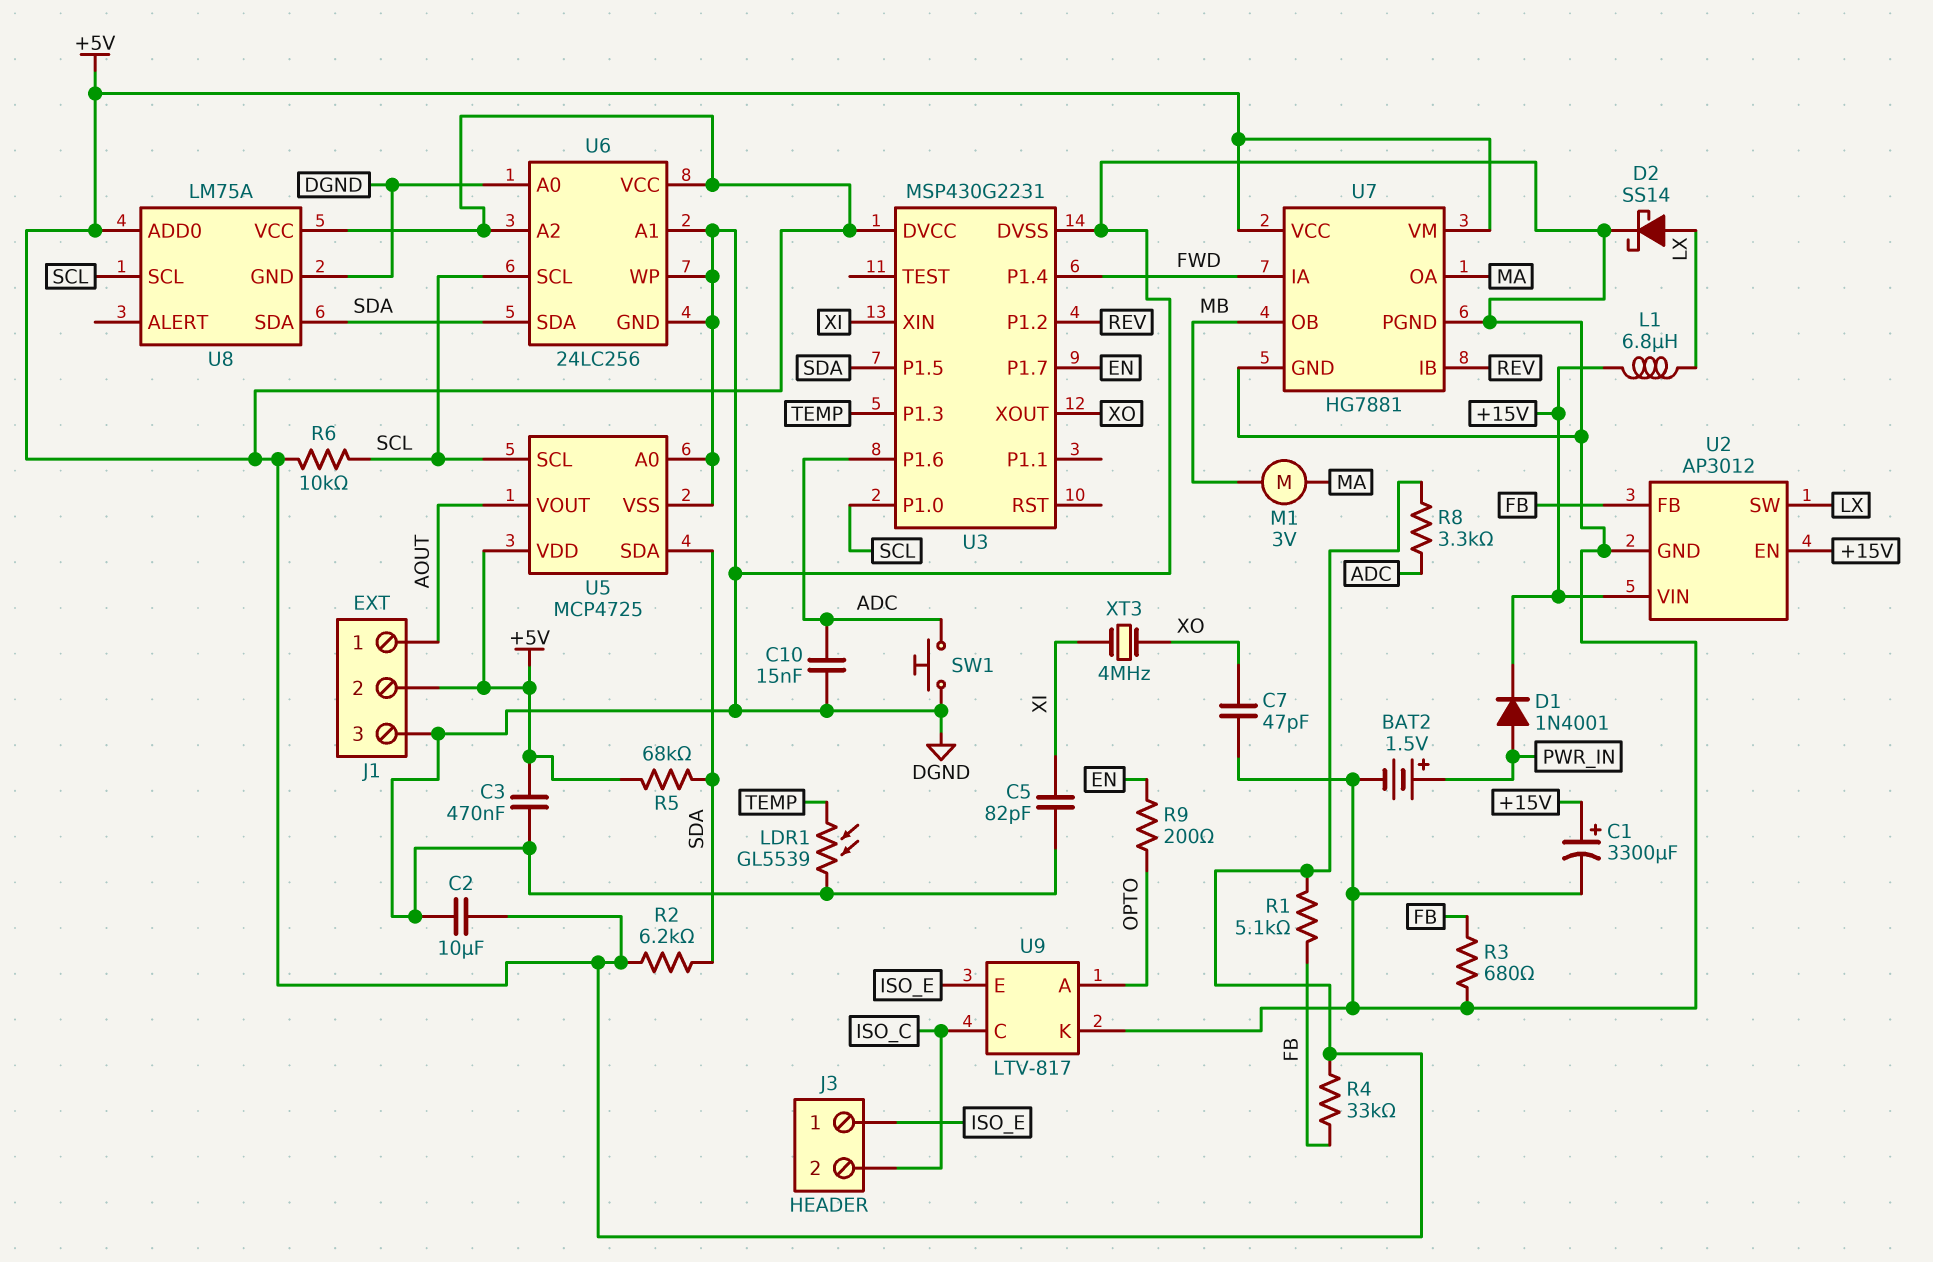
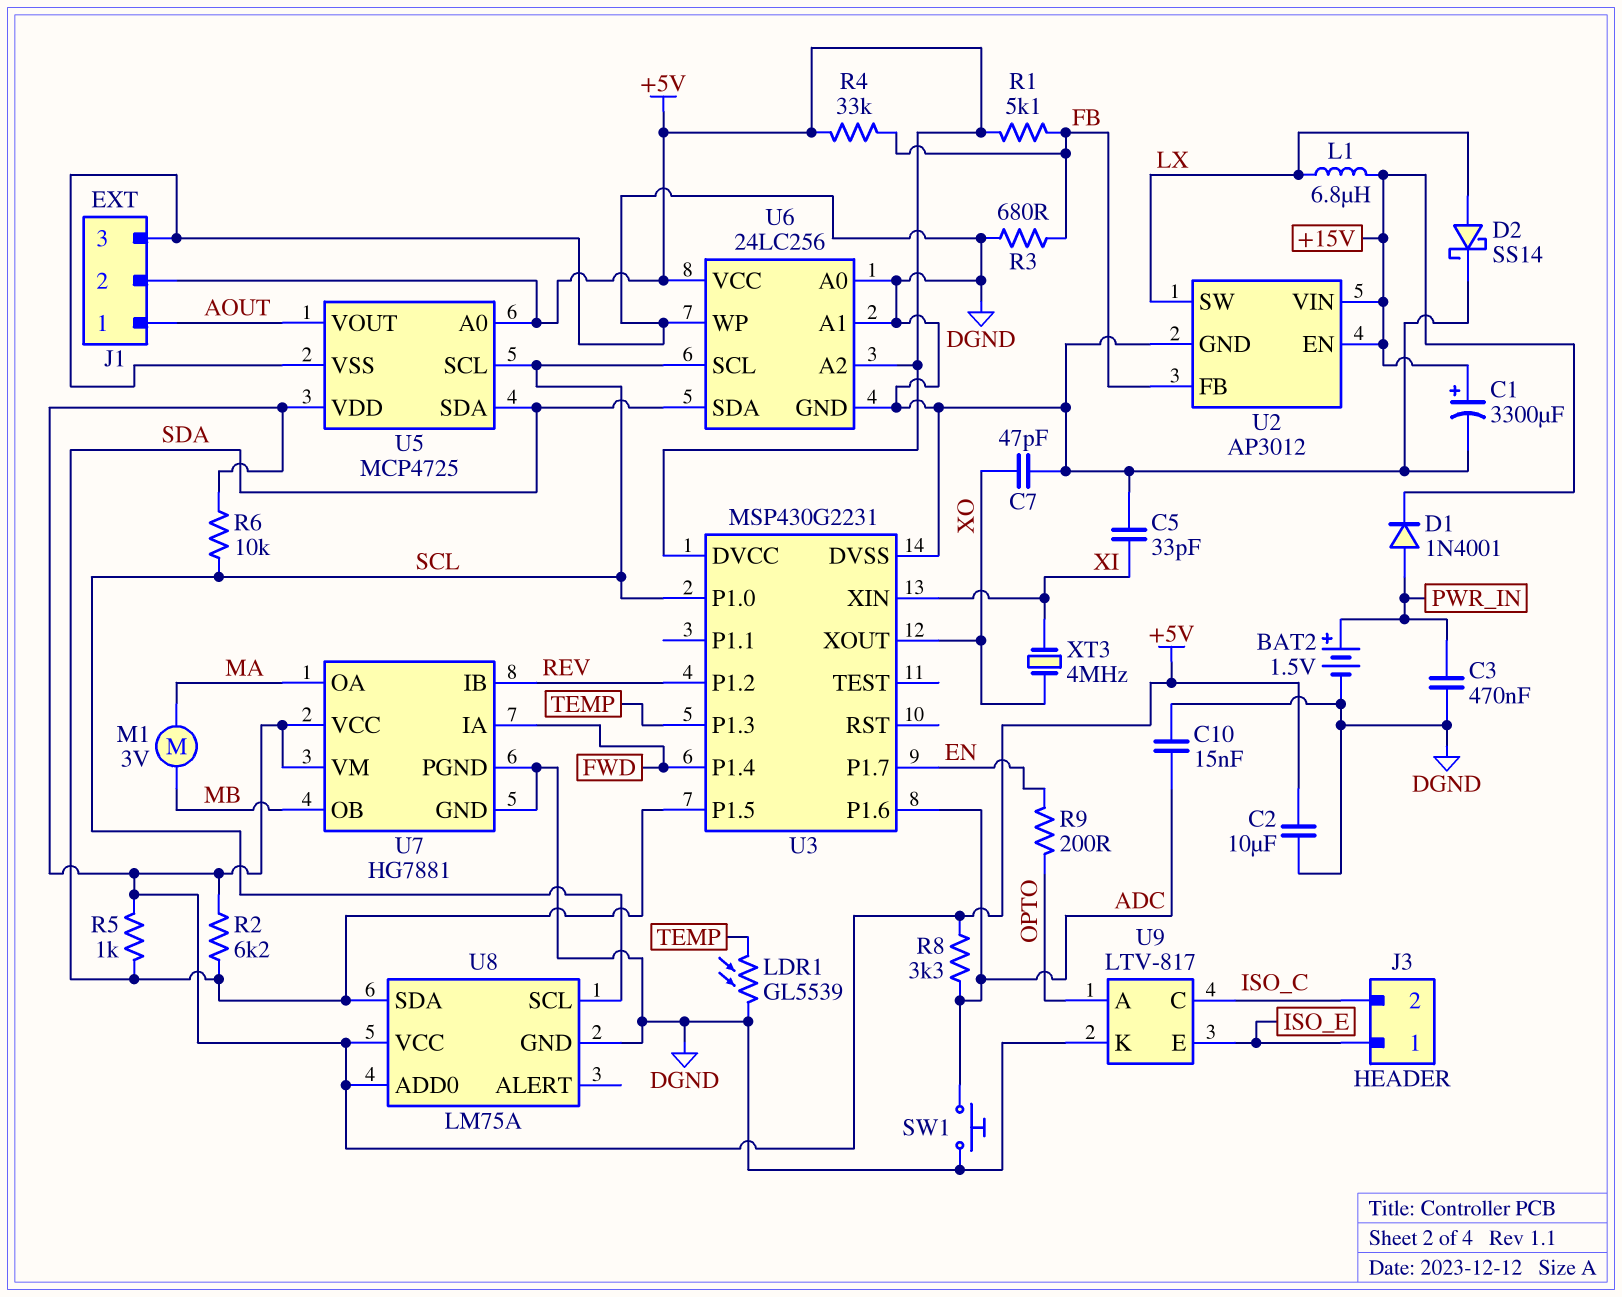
C3: 470nF (+5V, DGND) -> 470nF (DGND, PWR_IN)
C5: 82pF (DGND, XI) -> 33pF (DGND, XI)
R5: 68k (+5V, SDA) -> 1k (+5V, SDA)
U5 pin A0: DGND -> +5V

